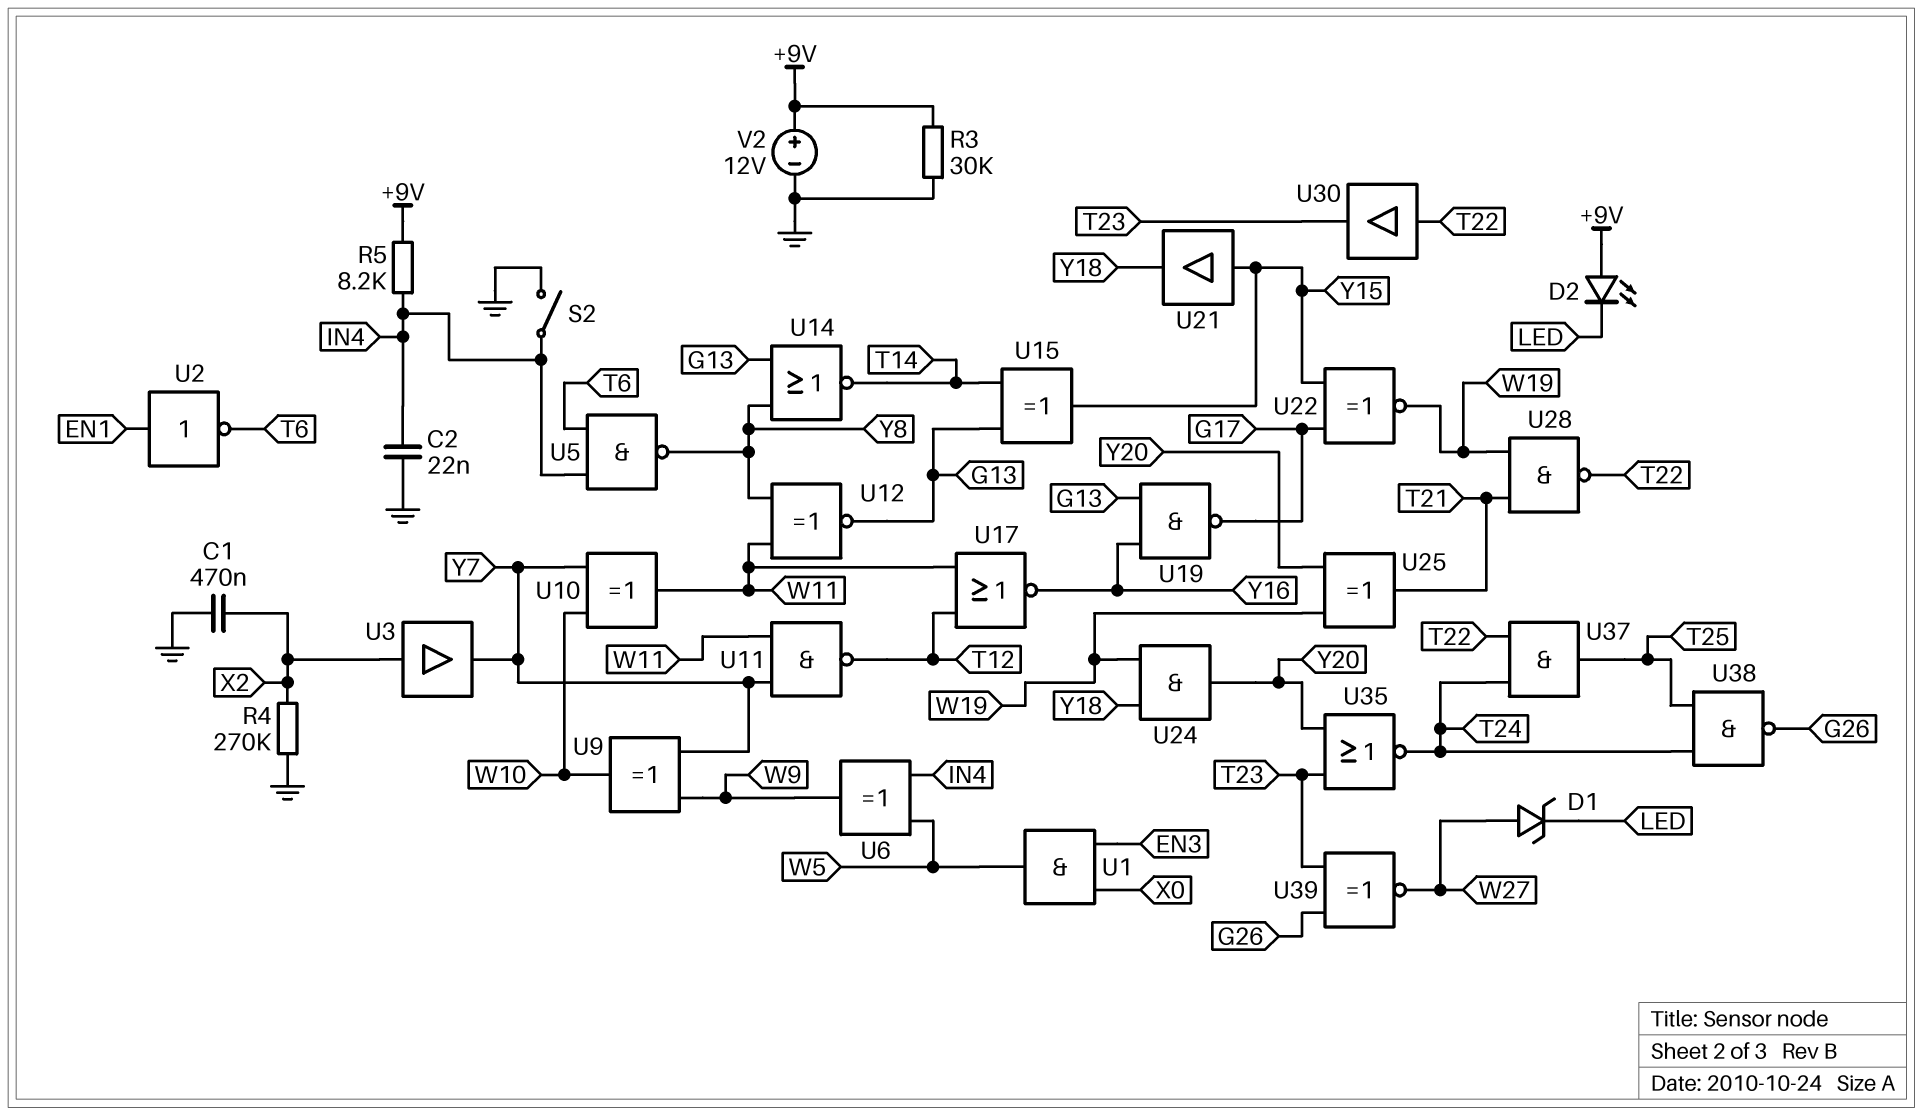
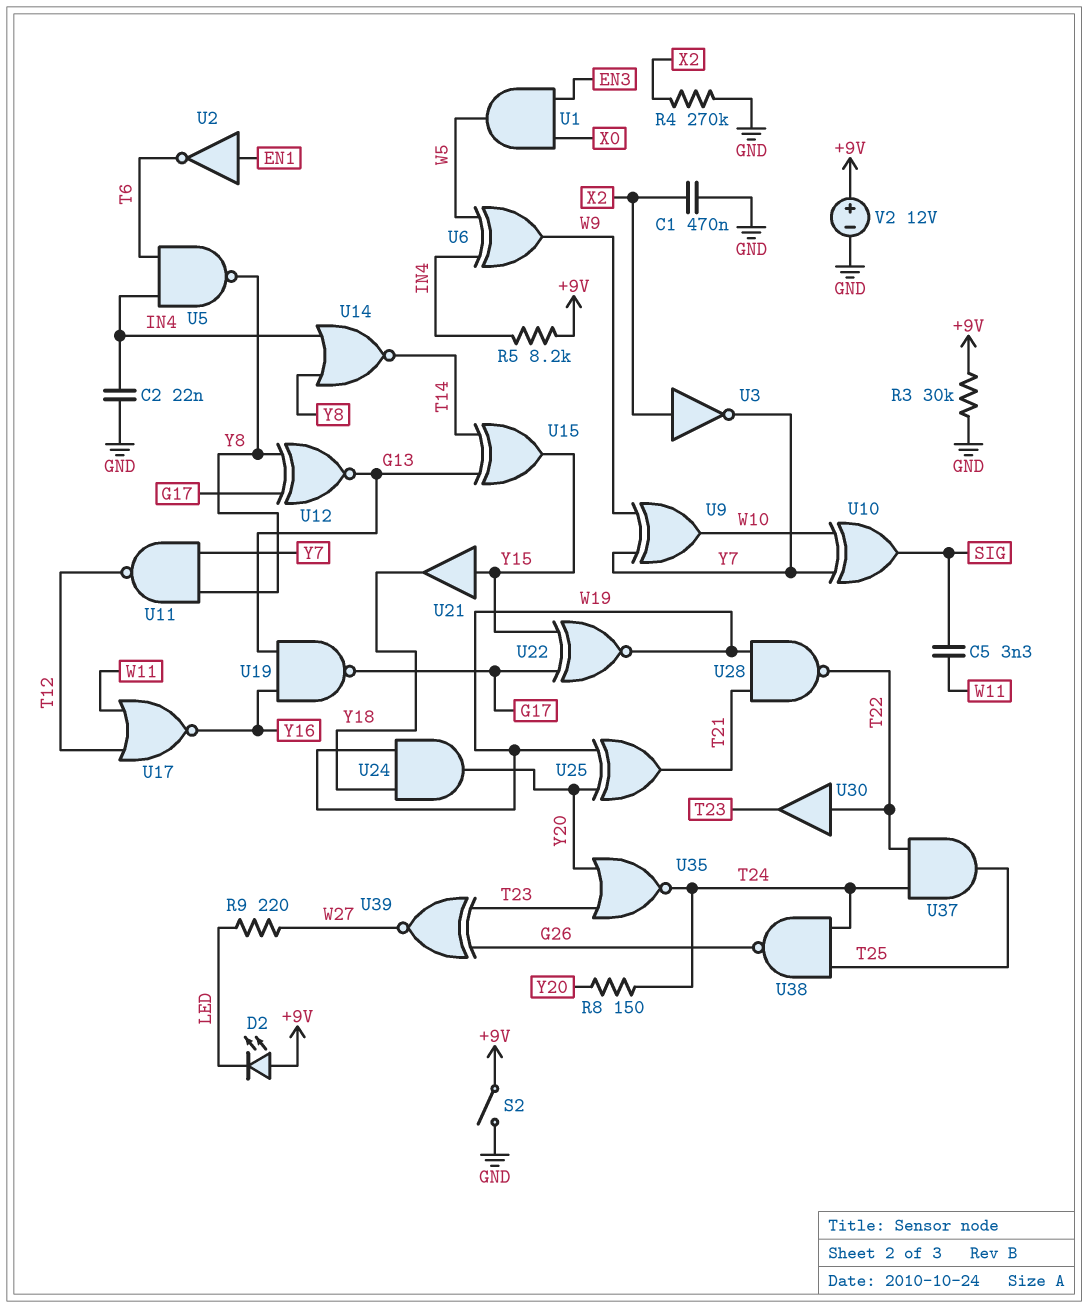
C5: none -> 3.3nF (SIG, W11)
D1: zener (A W27, K LED) -> none
R8: none -> 150 (T24, Y20)
R9: none -> 220 (LED, W27)
S2: switch (GND, IN4) -> switch (+9V, GND)
U3: buffer (in X2, out Y7) -> NOT (in X2, out Y7)
U10: XOR (in W10, in Y7, out W11) -> XOR (in W10, in Y7, out SIG)
U11: NAND (in W11, in Y7, out T12) -> NAND (in Y7, in Y8, out T12)
U12: XNOR (in W11, in Y8, out G13) -> XNOR (in G17, in Y8, out G13)
U14: NOR (in G13, in Y8, out T14) -> NOR (in IN4, in Y8, out T14)

